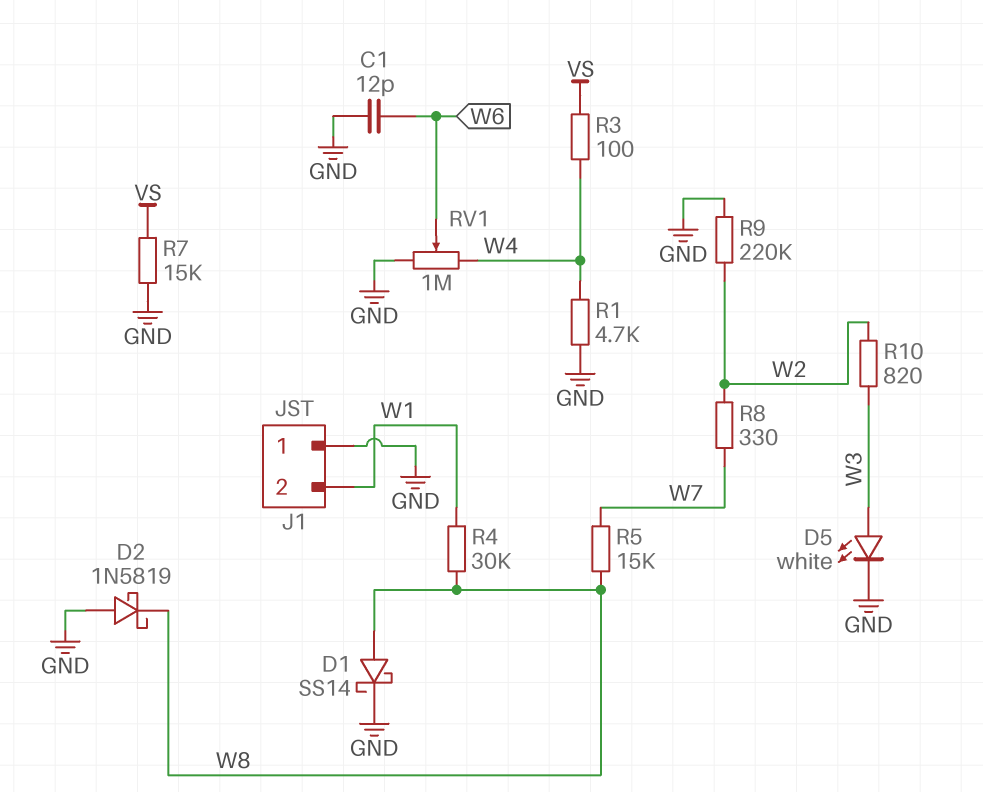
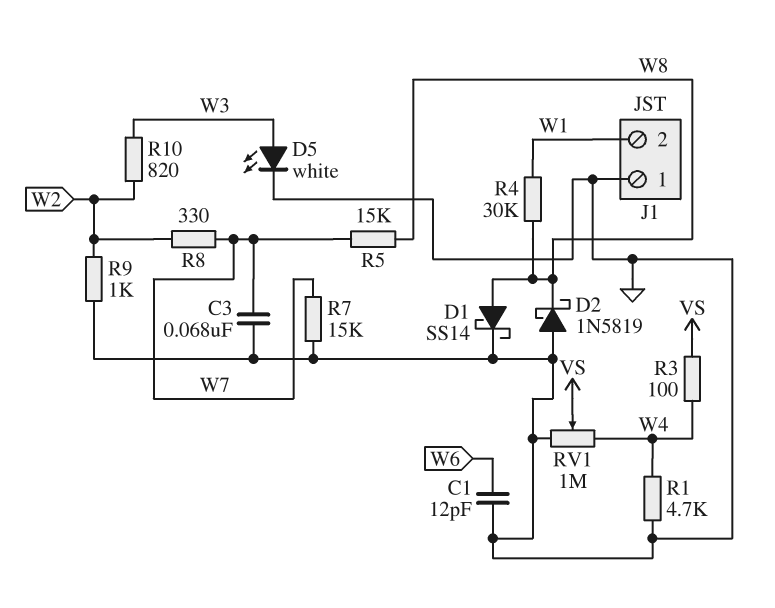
C3: none -> 68nF (GND, W7)
R7: 15k (GND, VS) -> 15k (GND, W7)
R9: 220k (GND, W2) -> 1k (GND, W2)
RV1: 1M (GND, W4, wiper W6) -> 1M (GND, W4, wiper VS)

